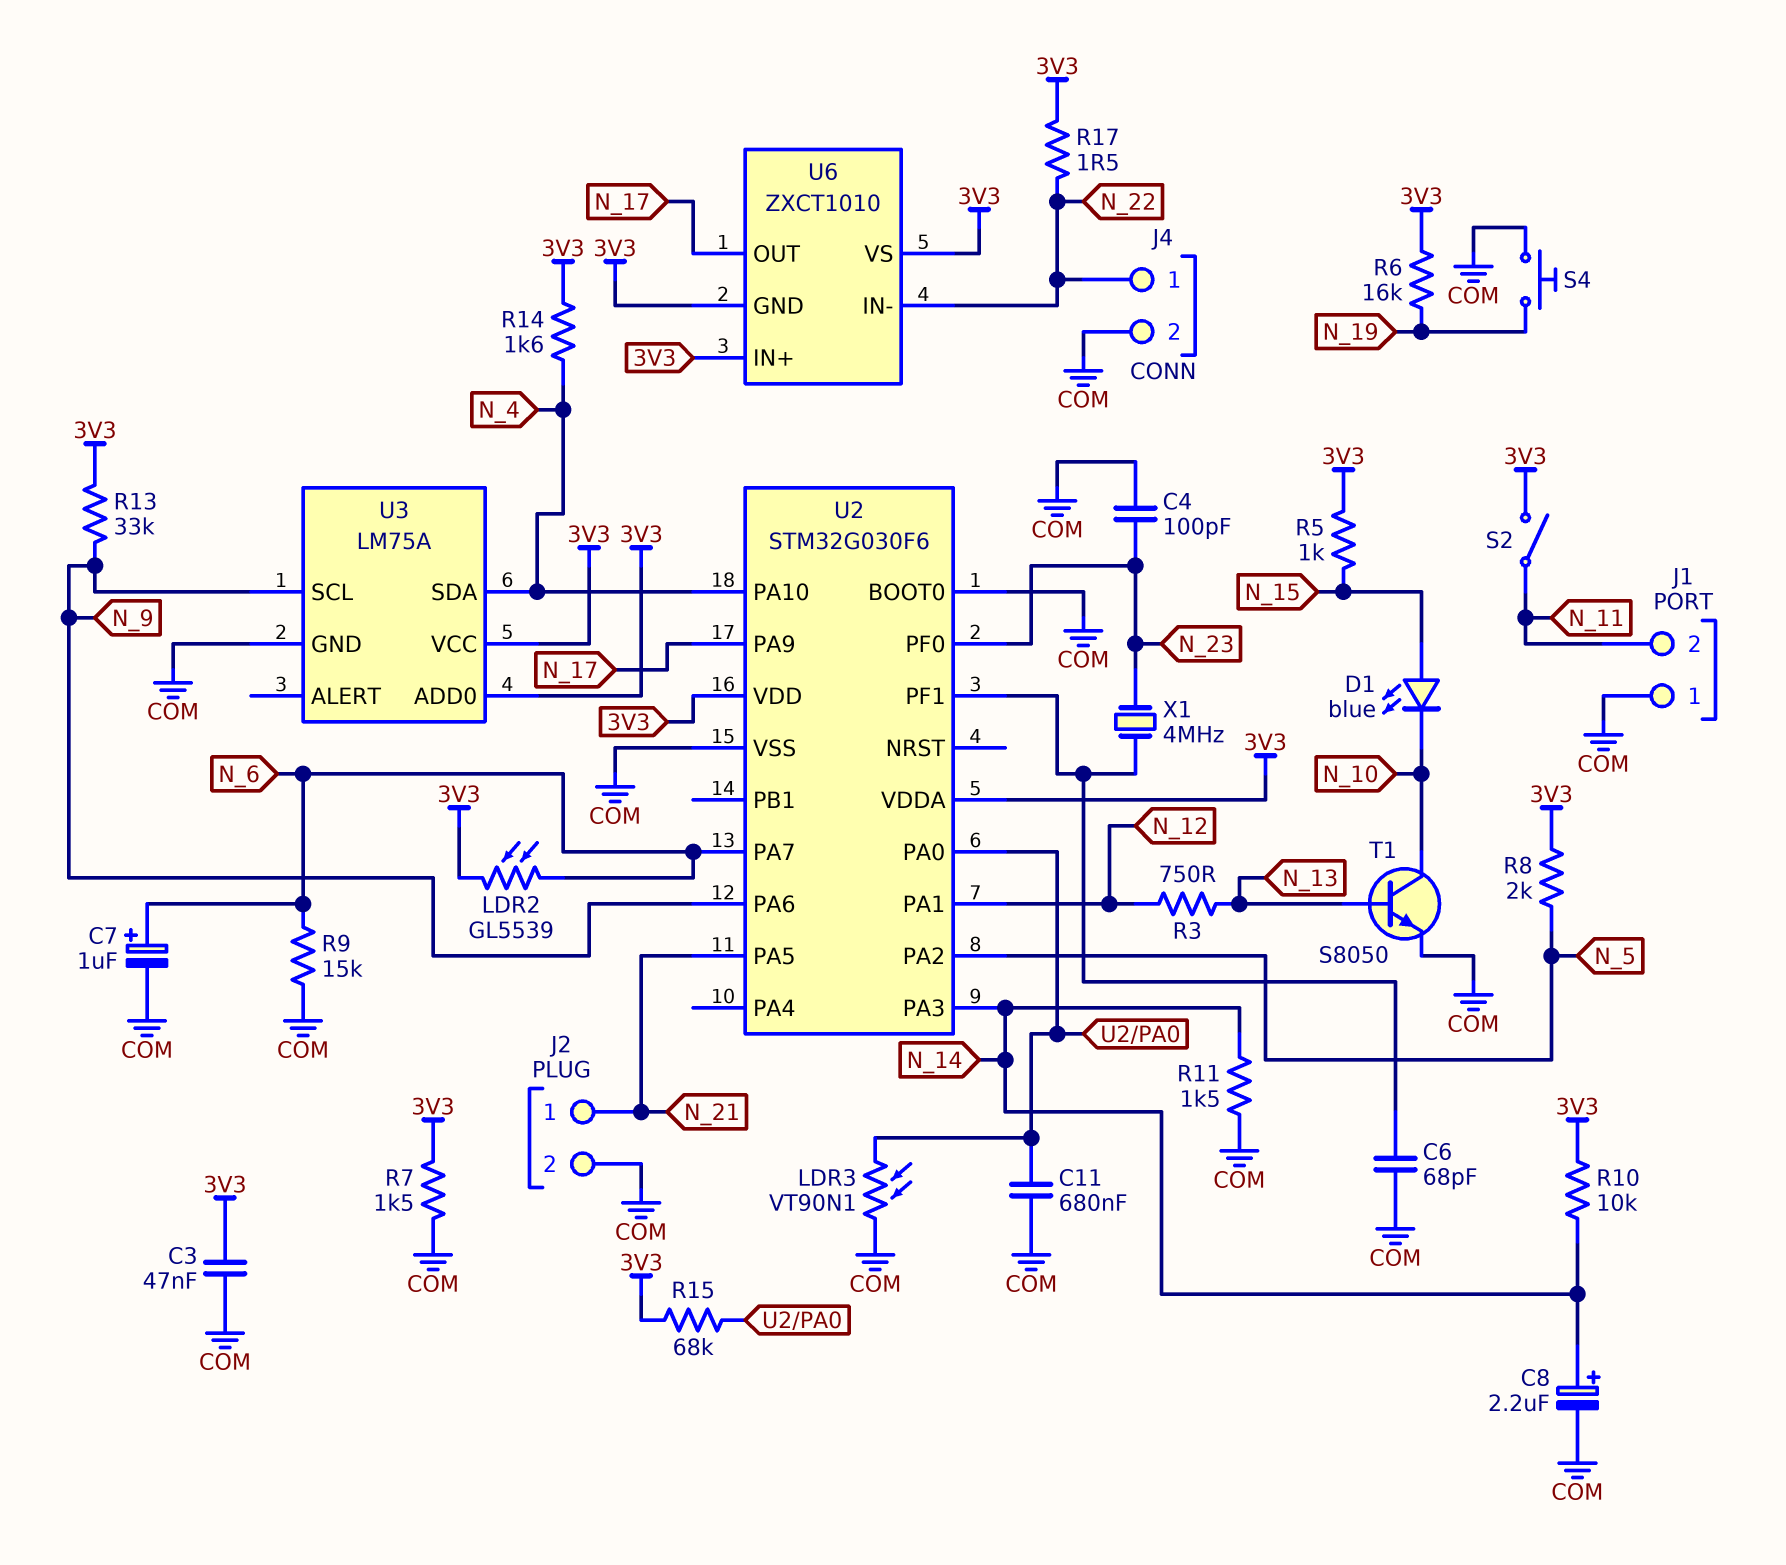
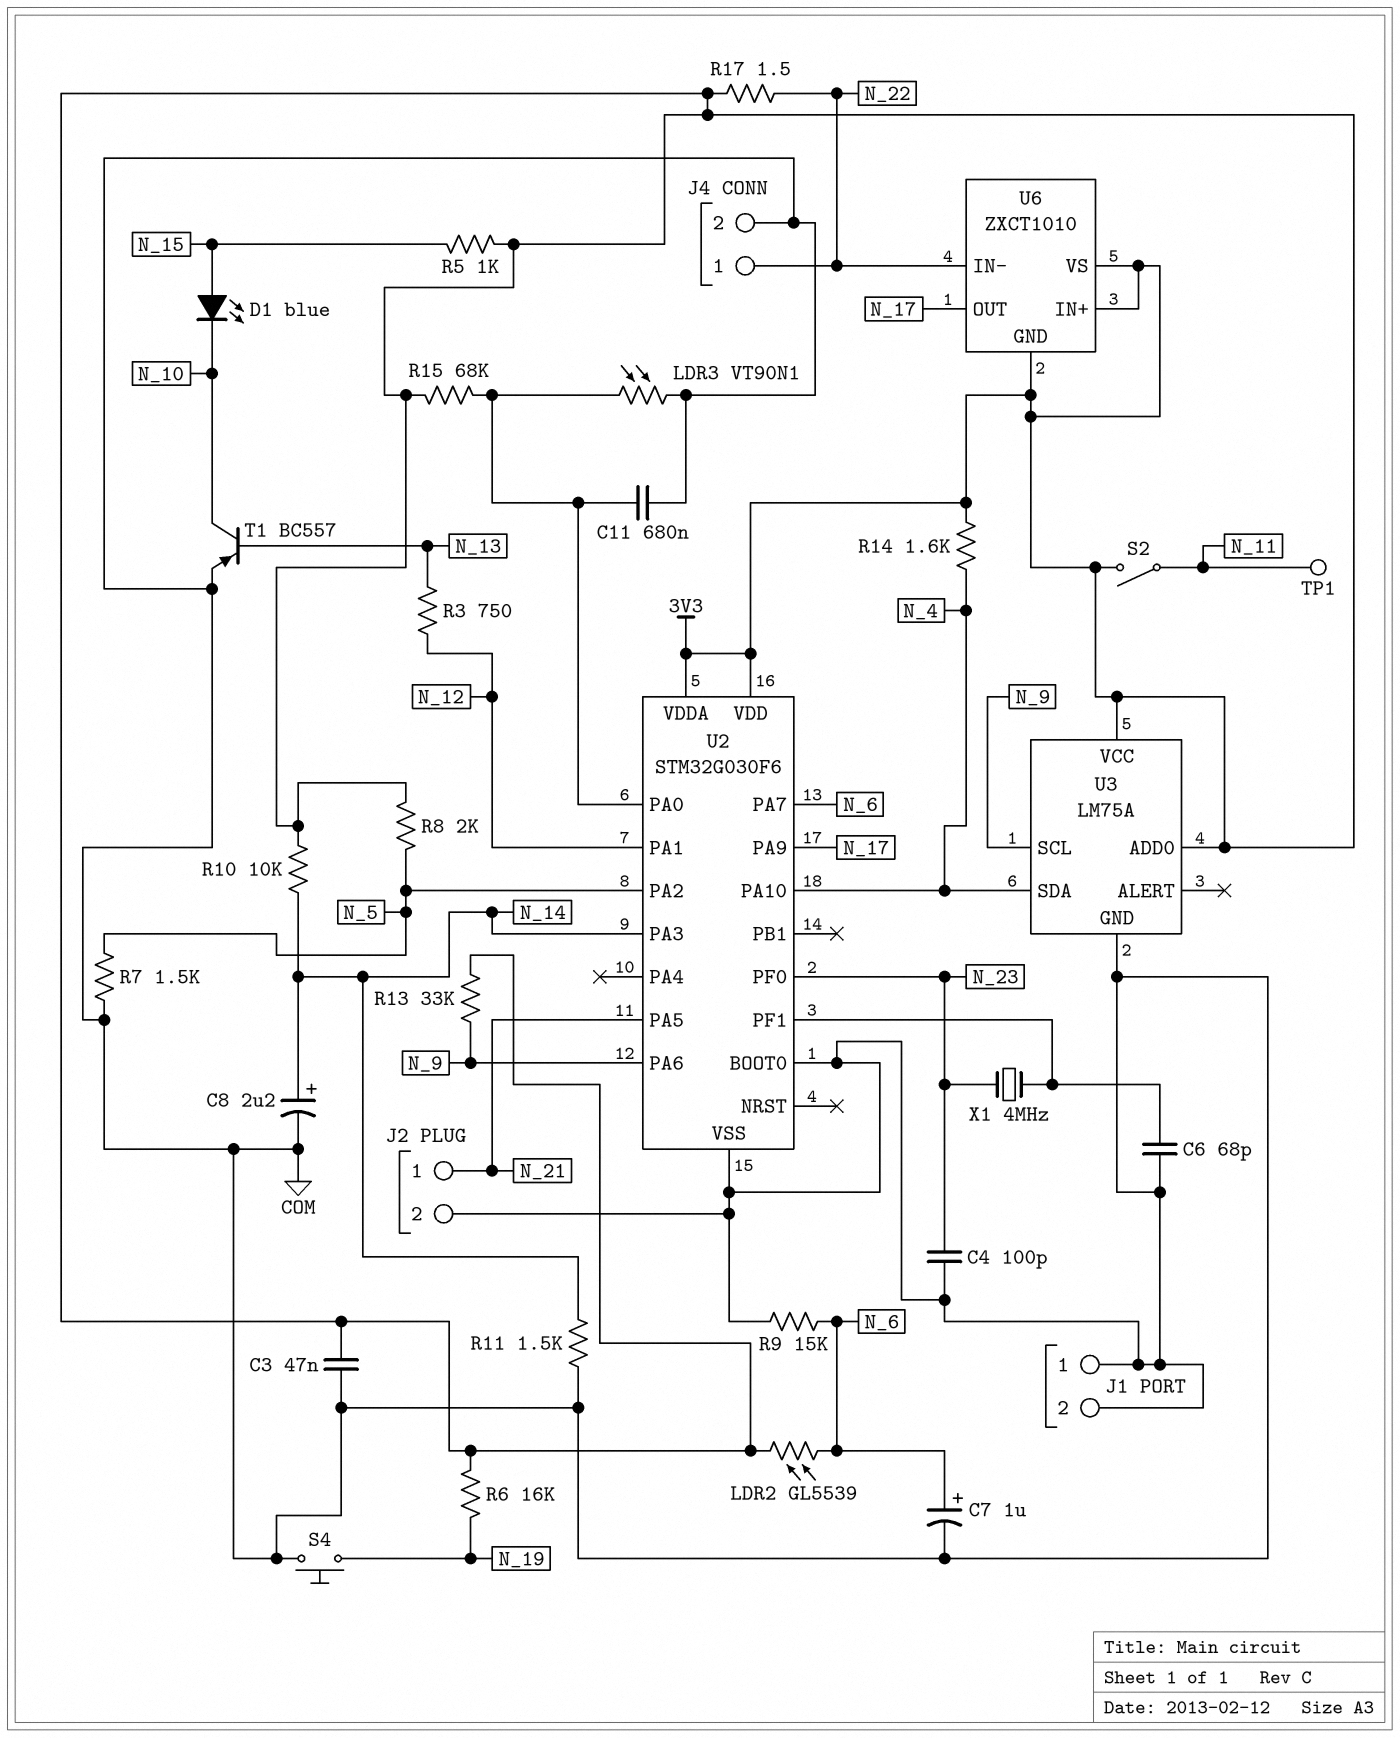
J1 pin 2: N_11 -> COM
R7: 1.5k (3V3, COM) -> 1.5k (COM, N_5)
T1: NPN S8050 (B N_13, C N_10, E COM) -> PNP BC557 (B N_13, C N_10, E COM)
TP1: none -> test point (N_11)

